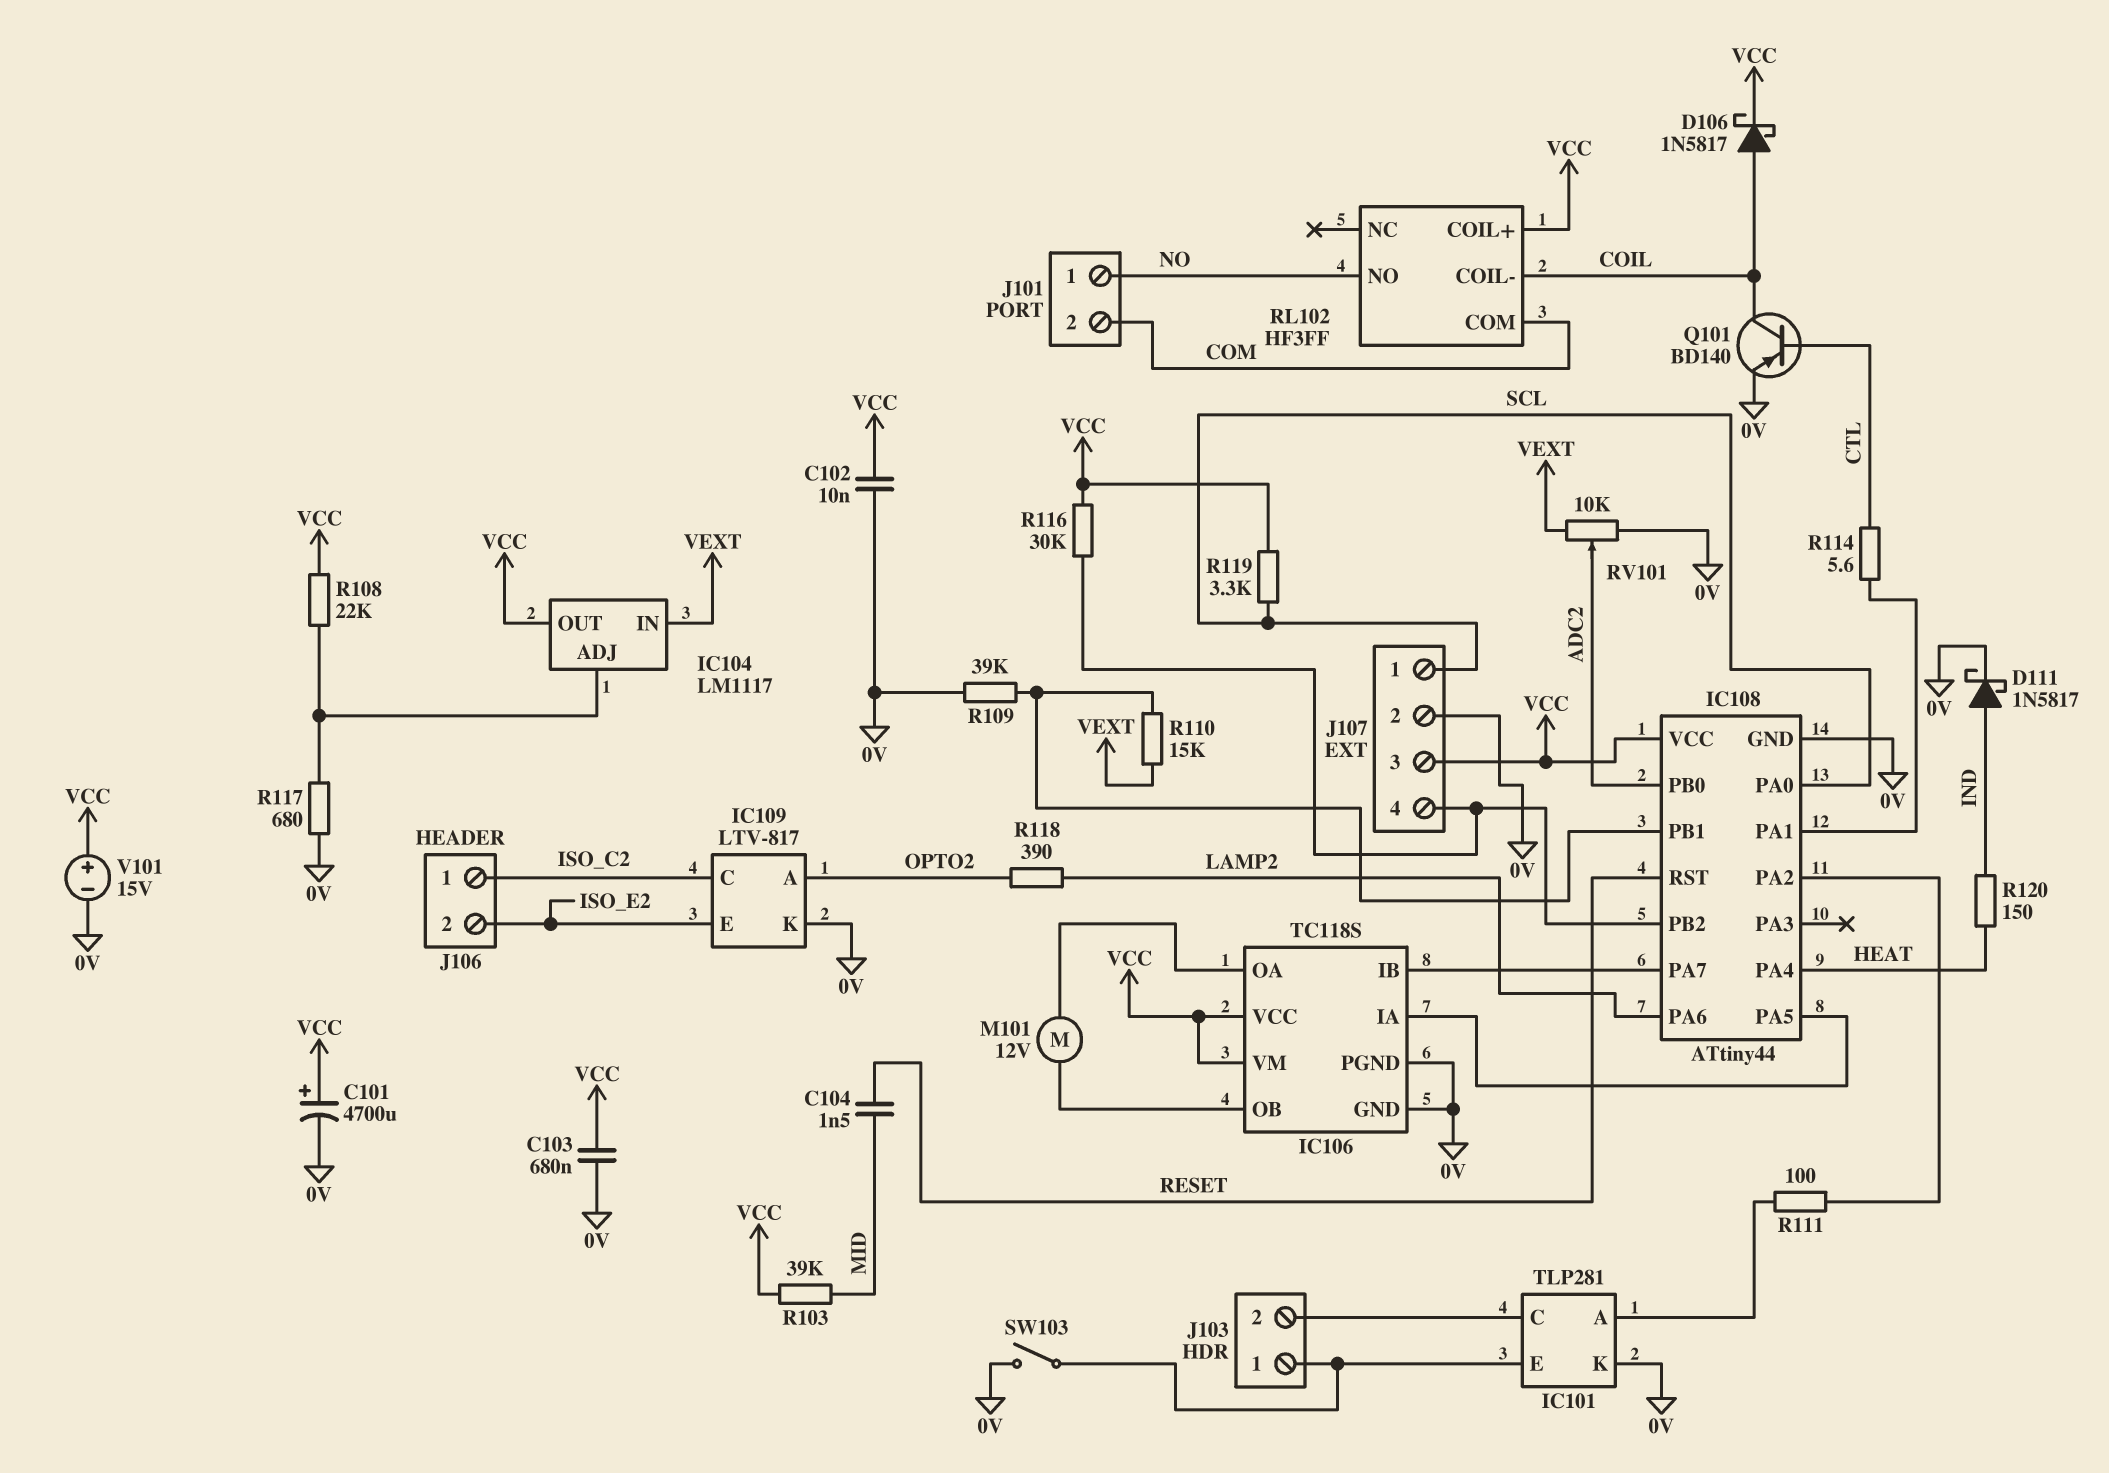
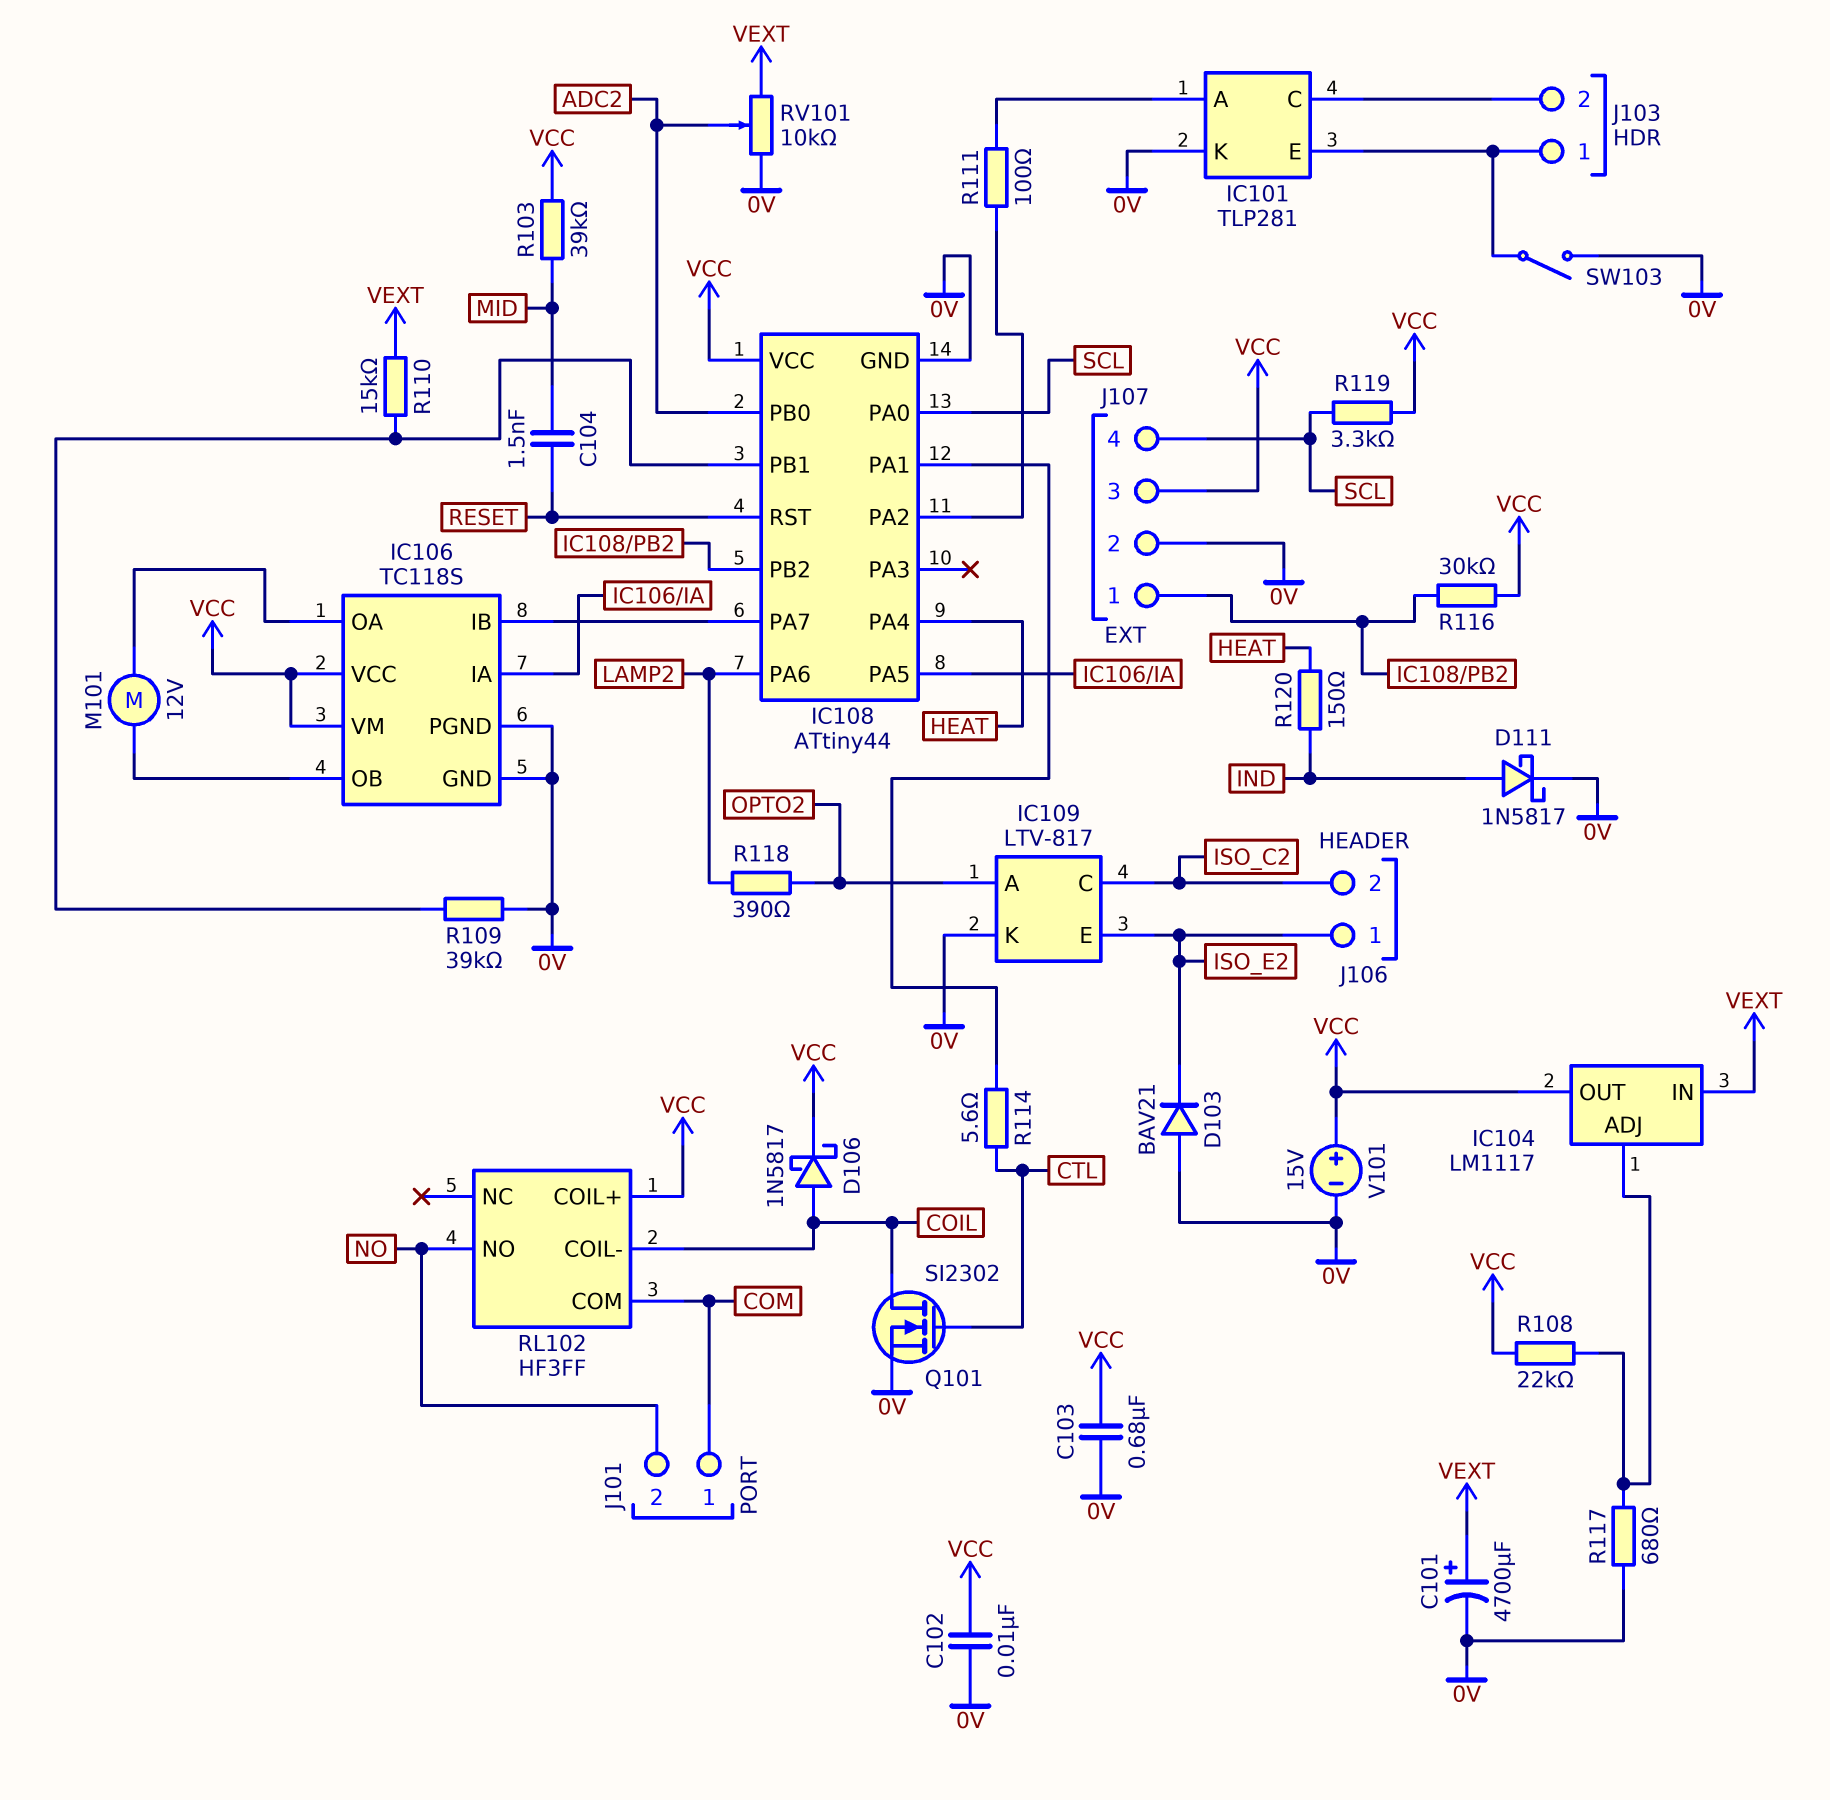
C101: 4700uF (plus VCC, minus 0V) -> 4700uF (plus VEXT, minus 0V)
D103: none -> diode BAV21 (A 0V, K ISO_E2)
J101 pin 1: NO -> COM
J101 pin 2: COM -> NO
J106 pin 1: ISO_C2 -> ISO_E2
J106 pin 2: ISO_E2 -> ISO_C2
J107 pin 1: SCL -> IC108/PB2
J107 pin 4: IC108/PB2 -> SCL
Q101: PNP BD140 (B CTL, C COIL, E 0V) -> NMOS SI2302 (G CTL, D COIL, S 0V)

